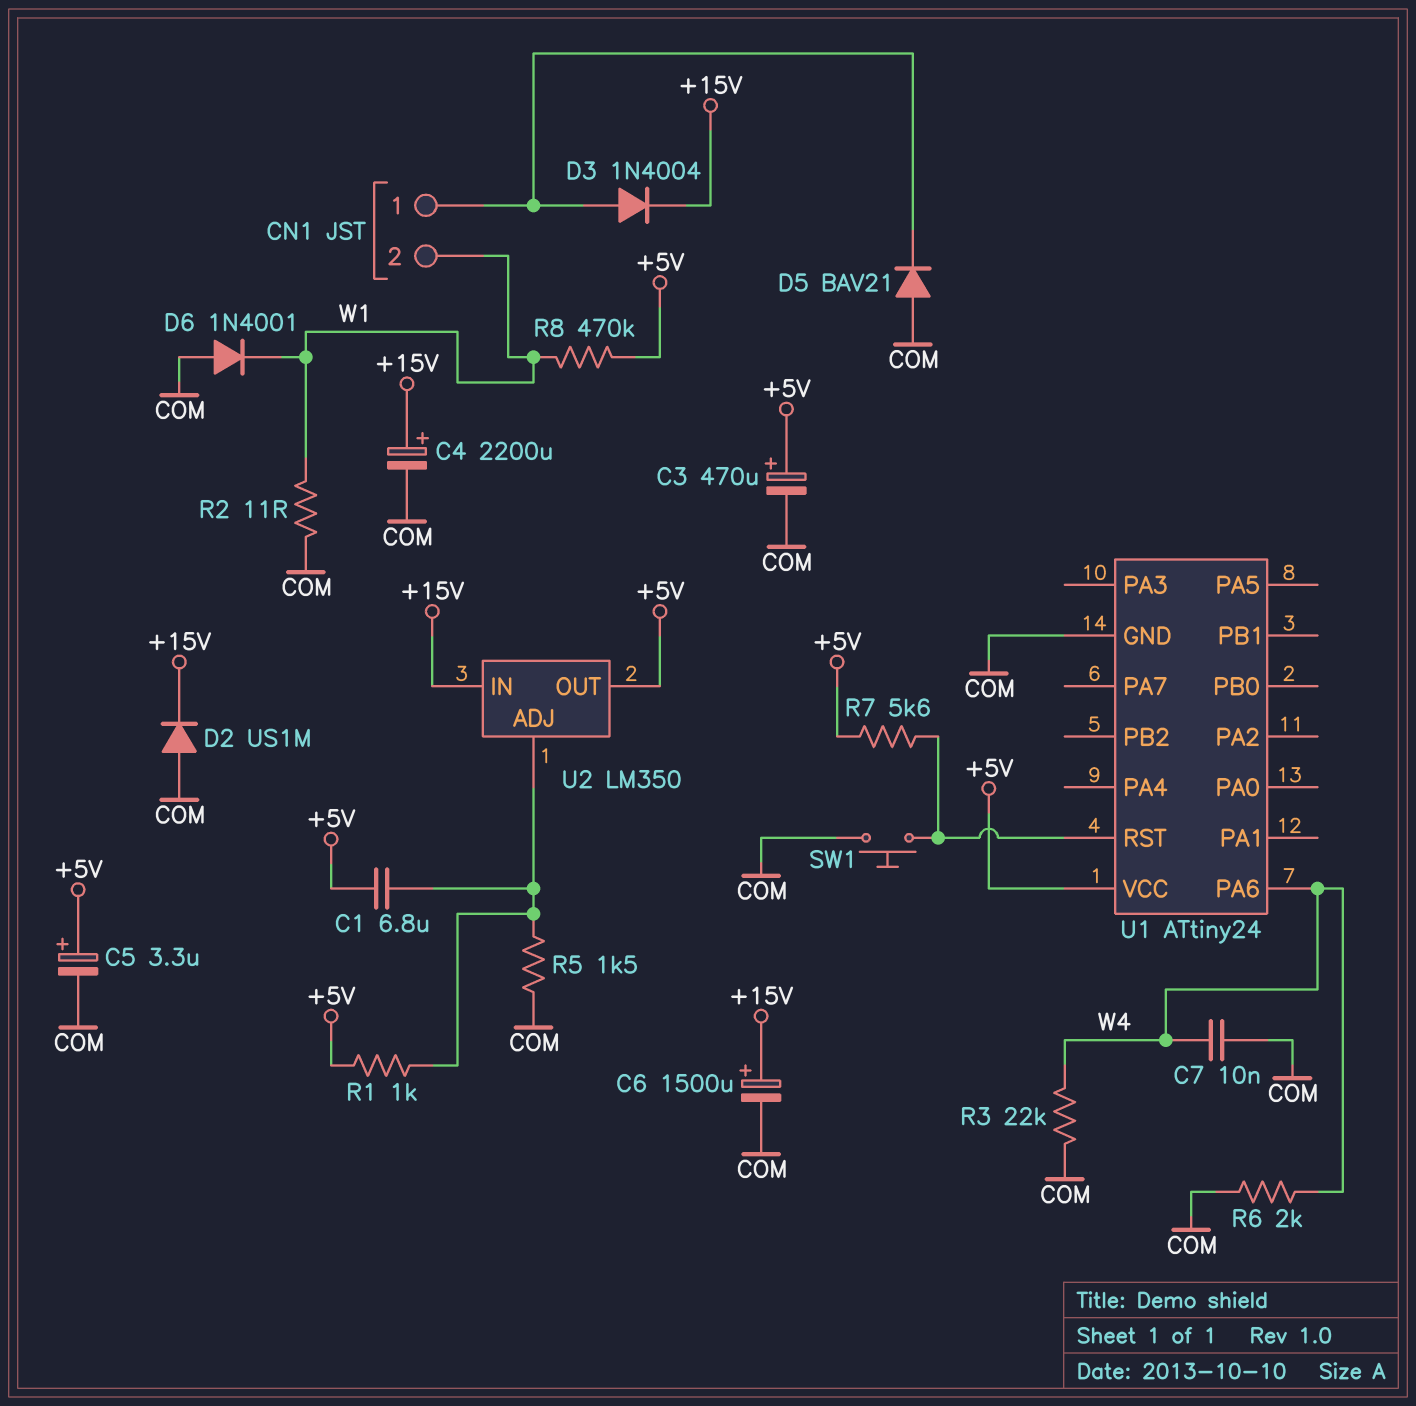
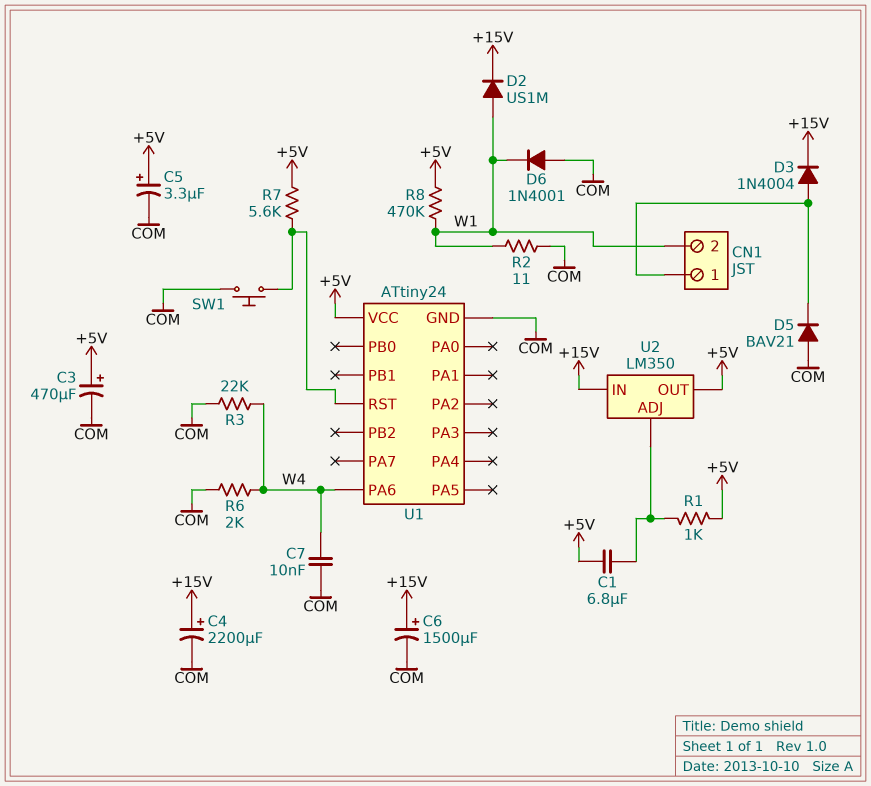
D2: diode US1M (A COM, K +15V) -> diode US1M (A W1, K +15V)
R5: 1.5k (COM, U2/ADJ) -> none

